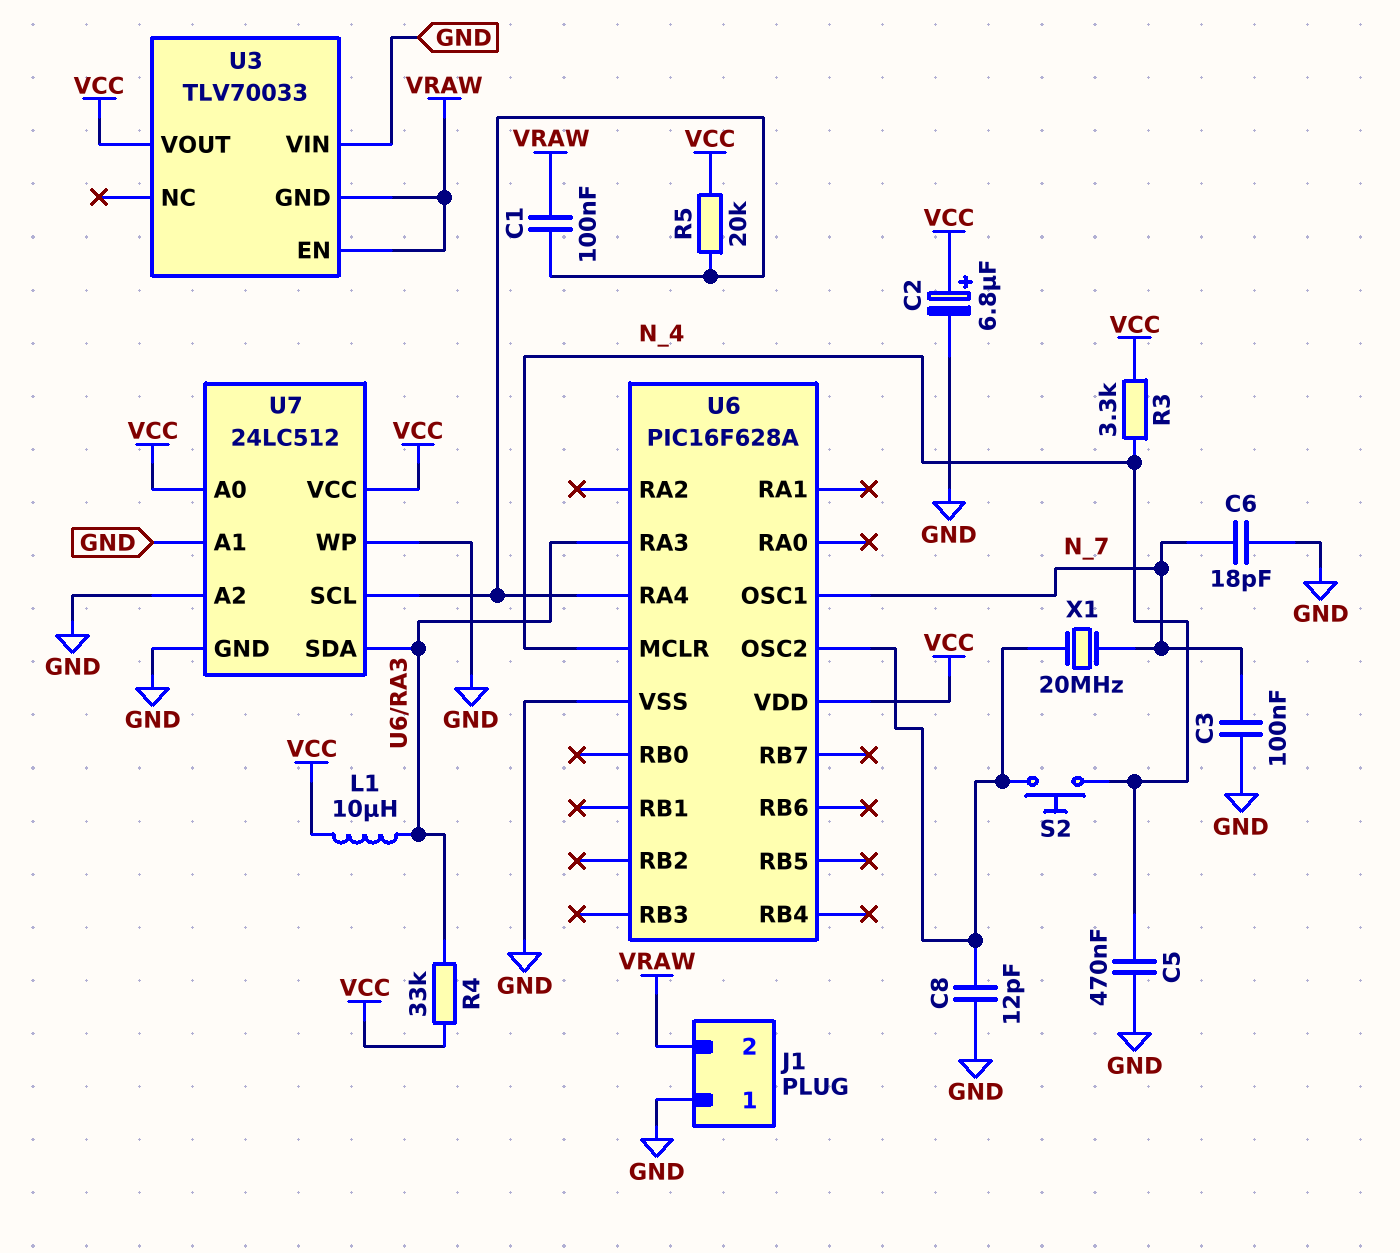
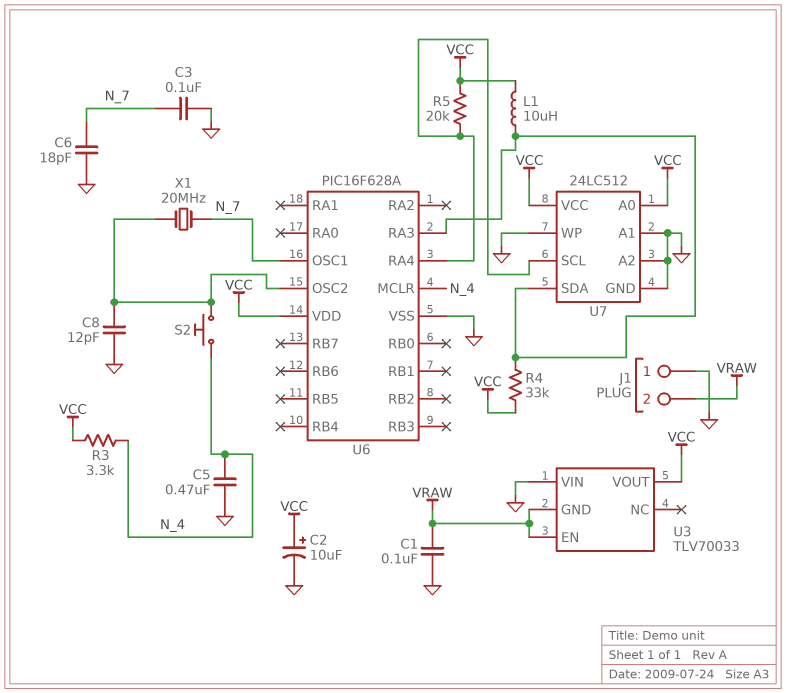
C1: 100nF (U6/RA4, VRAW) -> 100nF (GND, VRAW)
C2: 6.8uF (plus VCC, minus GND) -> 10uF (plus VCC, minus GND)

